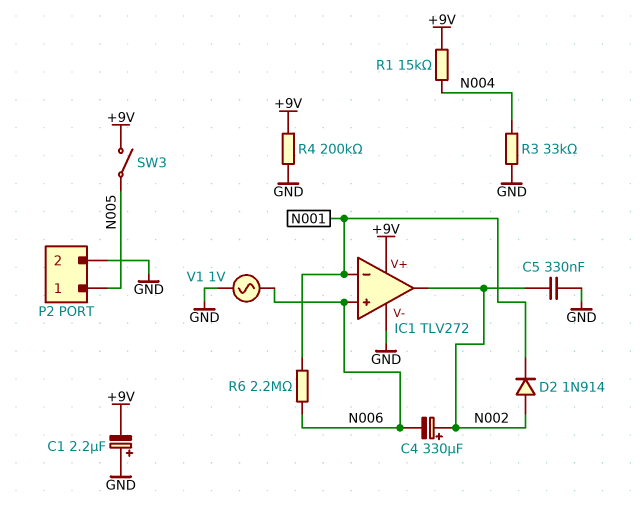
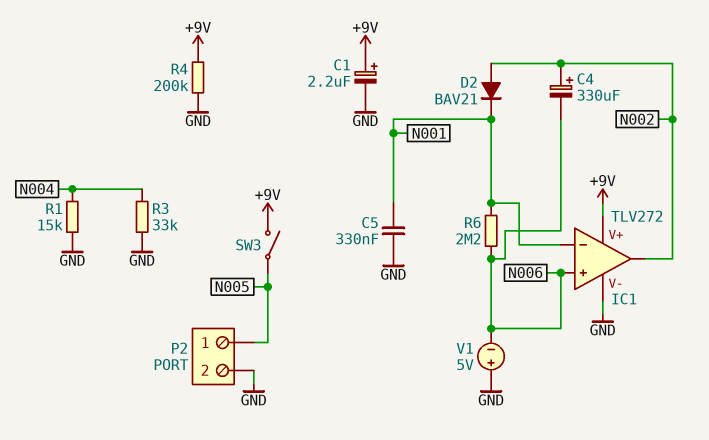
C1: 2.2uF (plus GND, minus +9V) -> 2.2uF (plus +9V, minus GND)
C5: 330nF (GND, N002) -> 330nF (GND, N001)
D2: diode 1N914 (A N002, K N001) -> diode BAV21 (A N002, K N001)
R1: 15k (+9V, N004) -> 15k (GND, N004)
V1: AC 1V (GND, N006) -> 5V (plus GND, minus N006)

